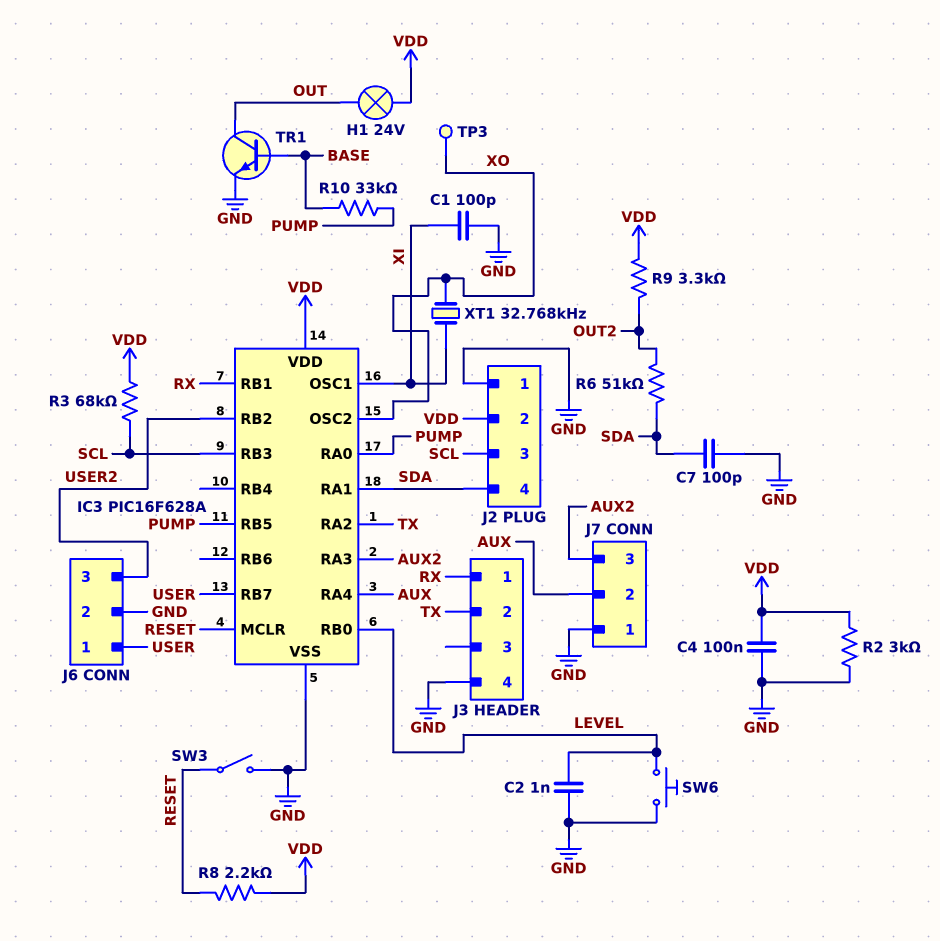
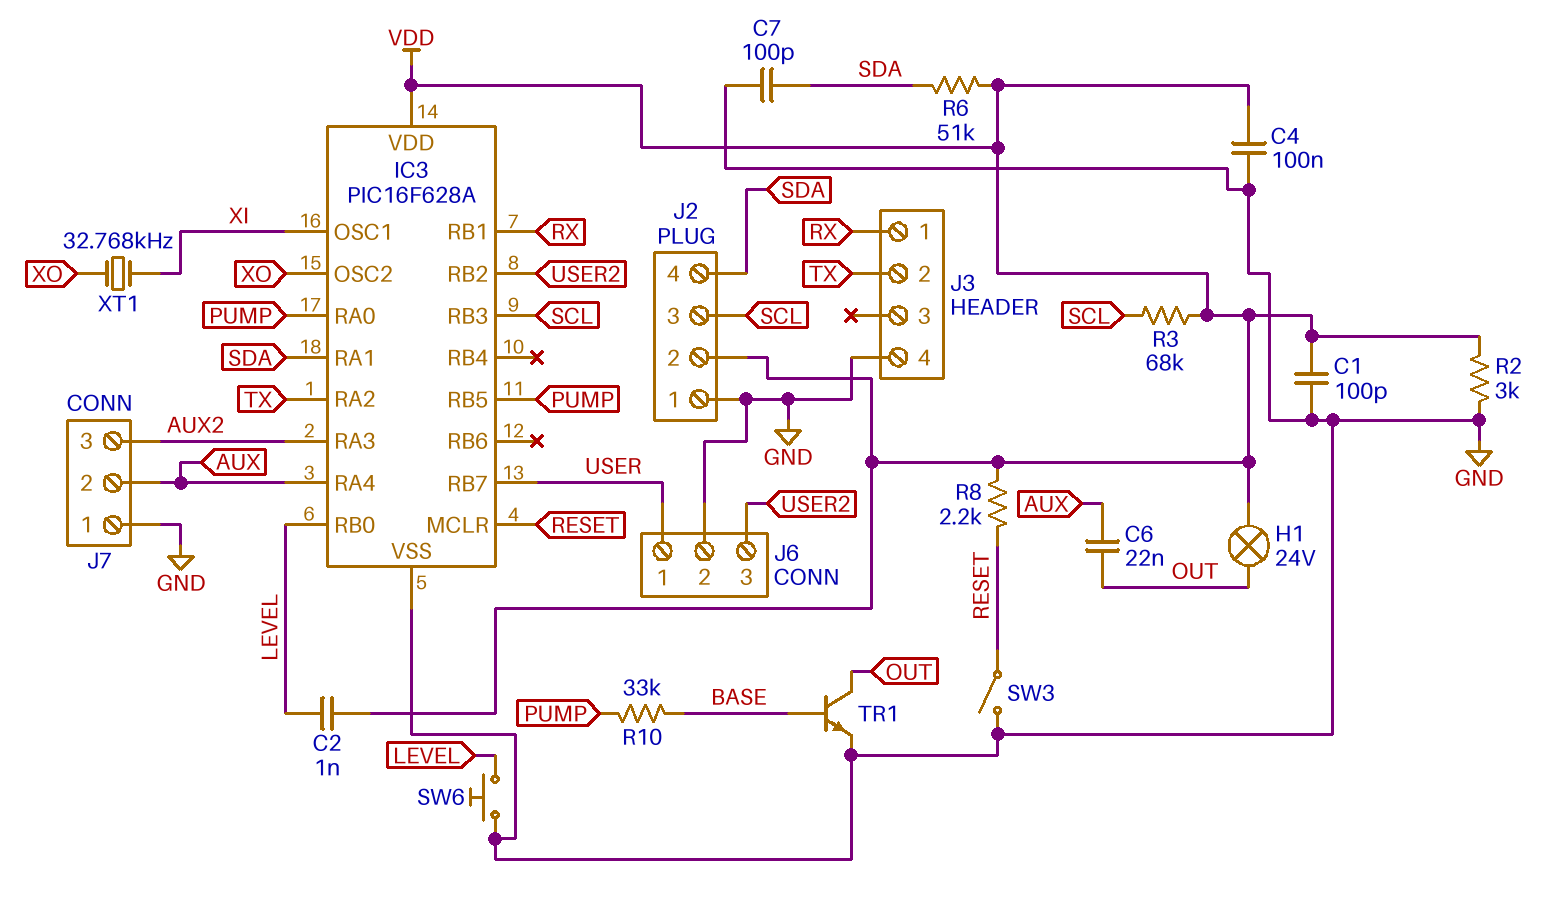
C1: 100pF (GND, XI) -> 100pF (GND, VDD)
C2: 1nF (GND, LEVEL) -> 1nF (LEVEL, VDD)
C6: none -> 22nF (AUX, OUT)
R6: 51k (OUT2, SDA) -> 51k (SDA, VDD)
R9: 3.3k (OUT2, VDD) -> none
TP3: test point (XO) -> none

